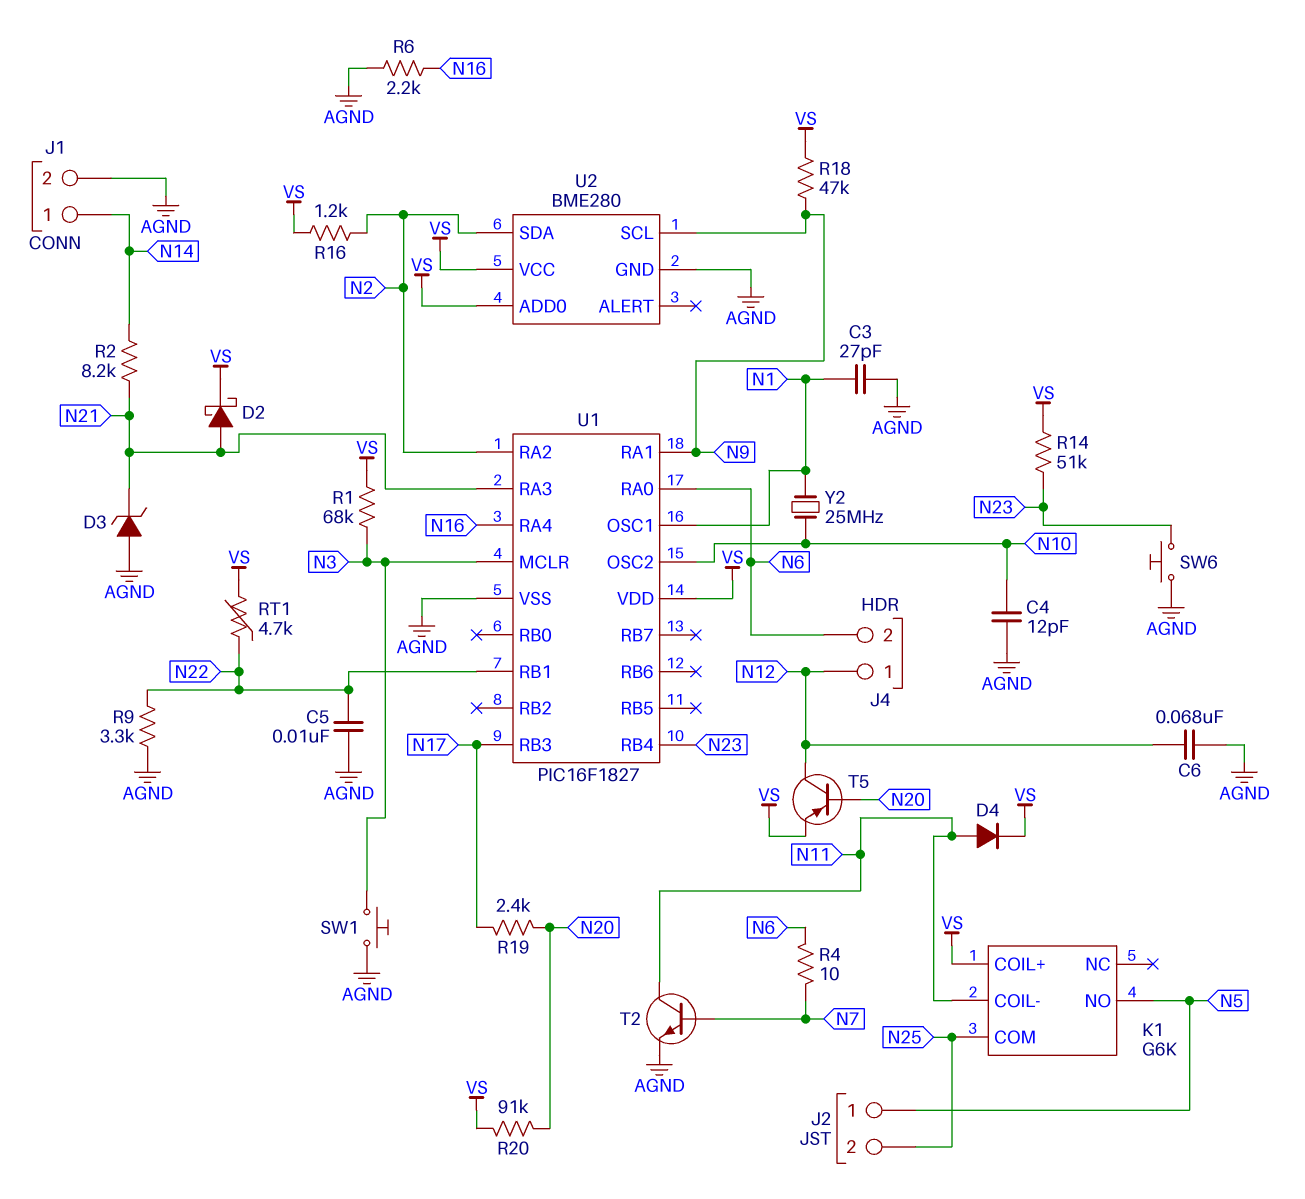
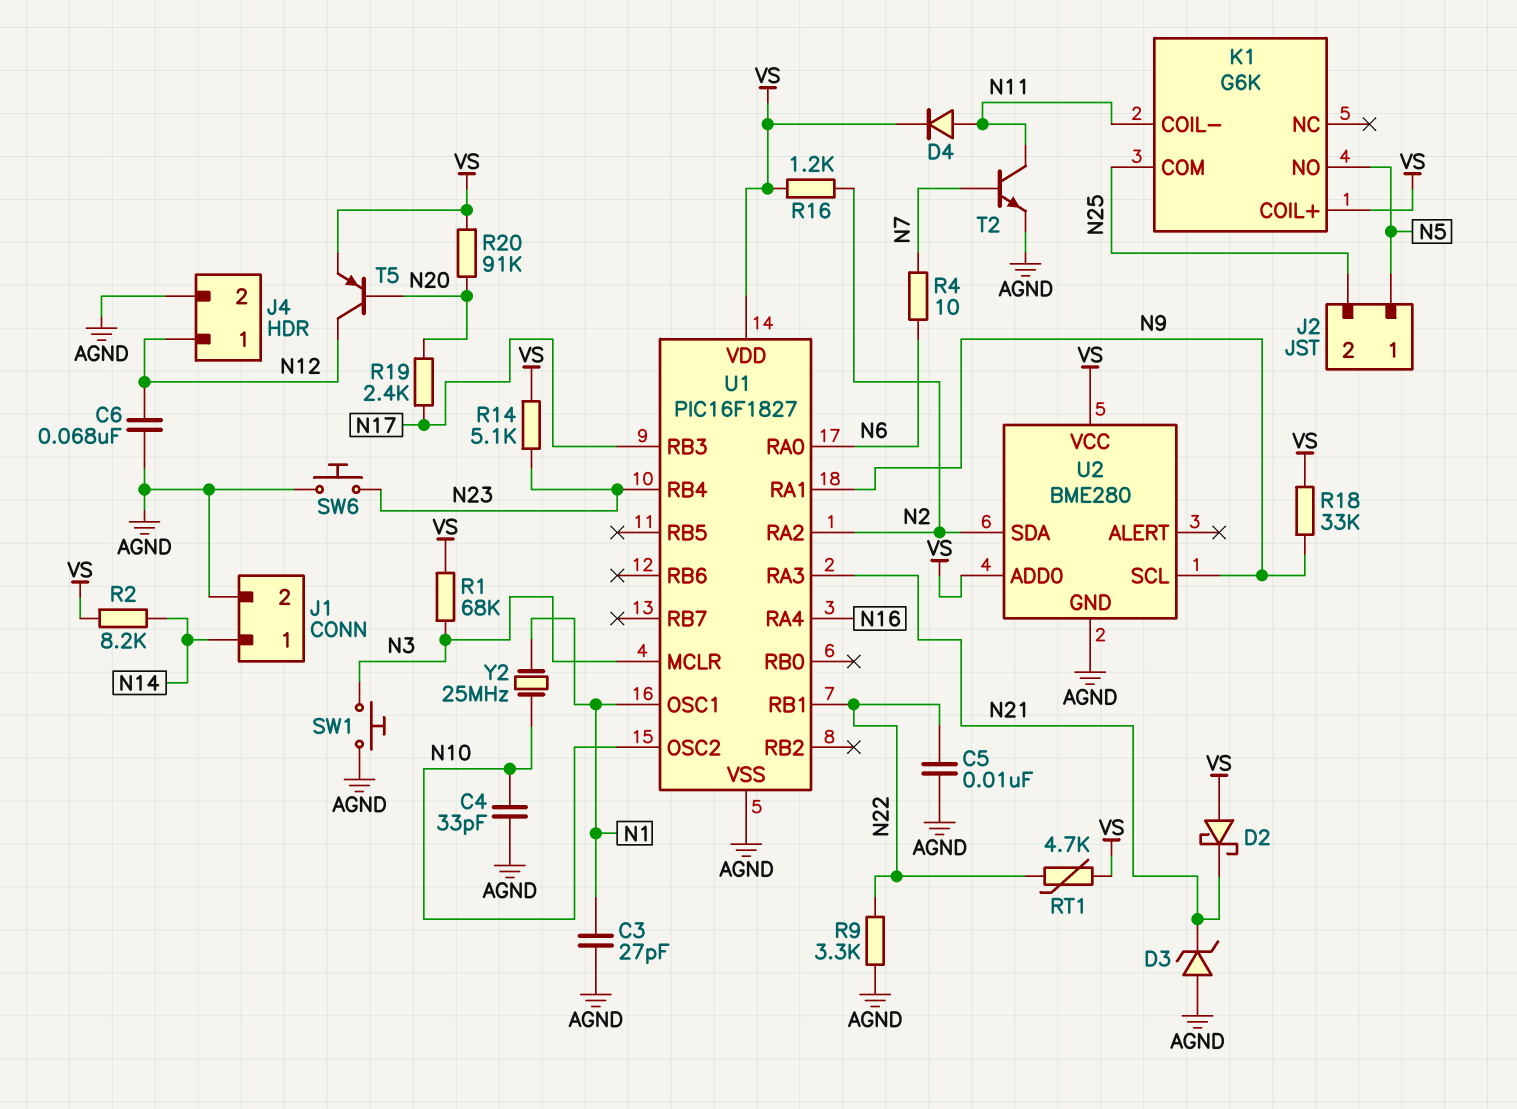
C4: 12pF (AGND, N10) -> 33pF (AGND, N10)
D2: schottky (A N21, K VS) -> schottky (A VS, K N21)
J4 pin 2: N6 -> AGND
R2: 8.2k (N14, N21) -> 8.2k (N14, VS)
R6: 2.2k (AGND, N16) -> none
R14: 51k (N23, VS) -> 5.1k (N23, VS)
R18: 47k (N9, VS) -> 33k (N9, VS)

